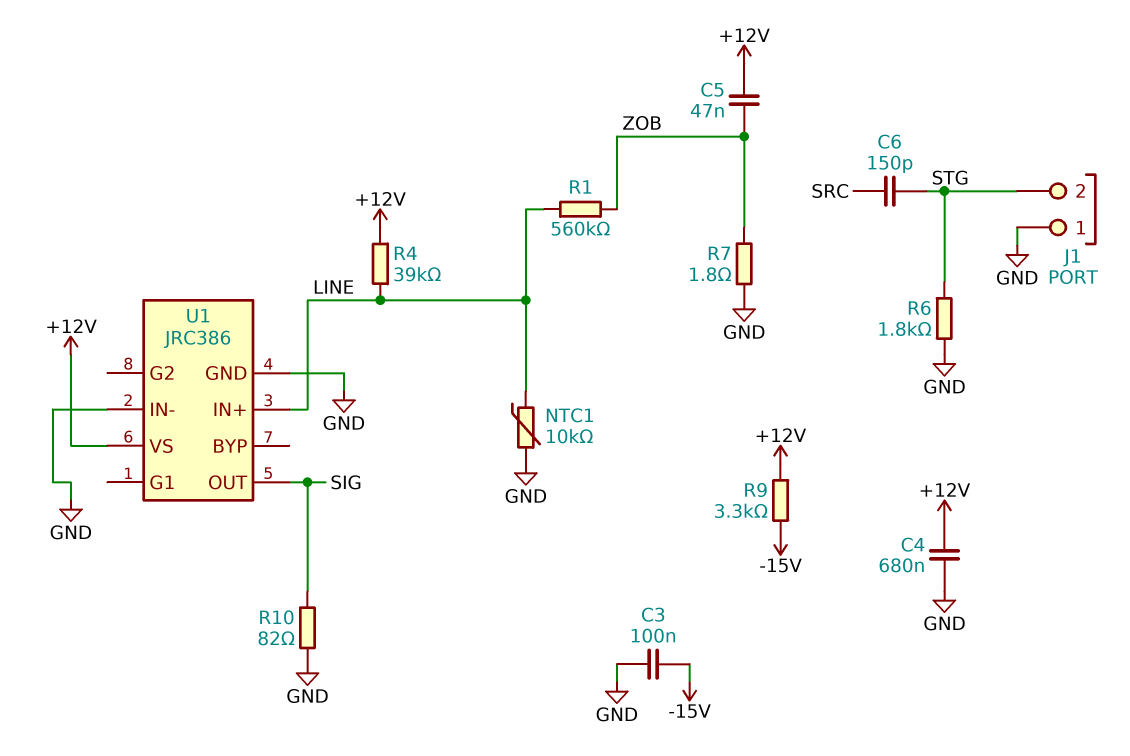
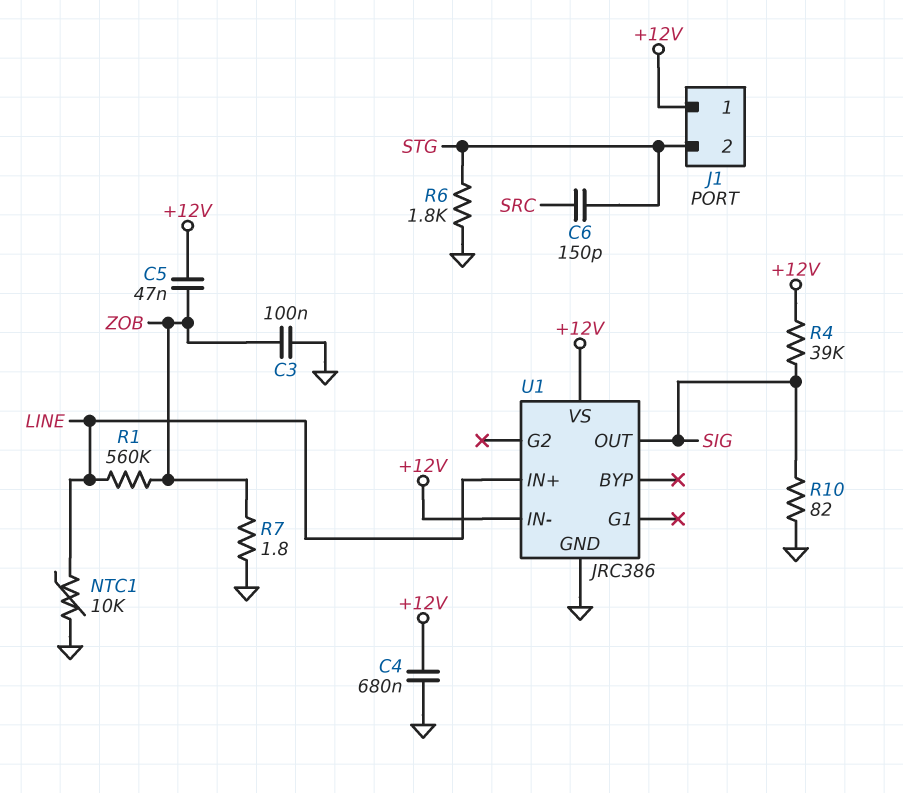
C3: 100nF (-15V, GND) -> 100nF (GND, ZOB)
J1 pin 1: GND -> +12V
R4: 39k (+12V, LINE) -> 39k (+12V, SIG)
R9: 3.3k (+12V, -15V) -> none
U1 pin IN-: GND -> +12V

